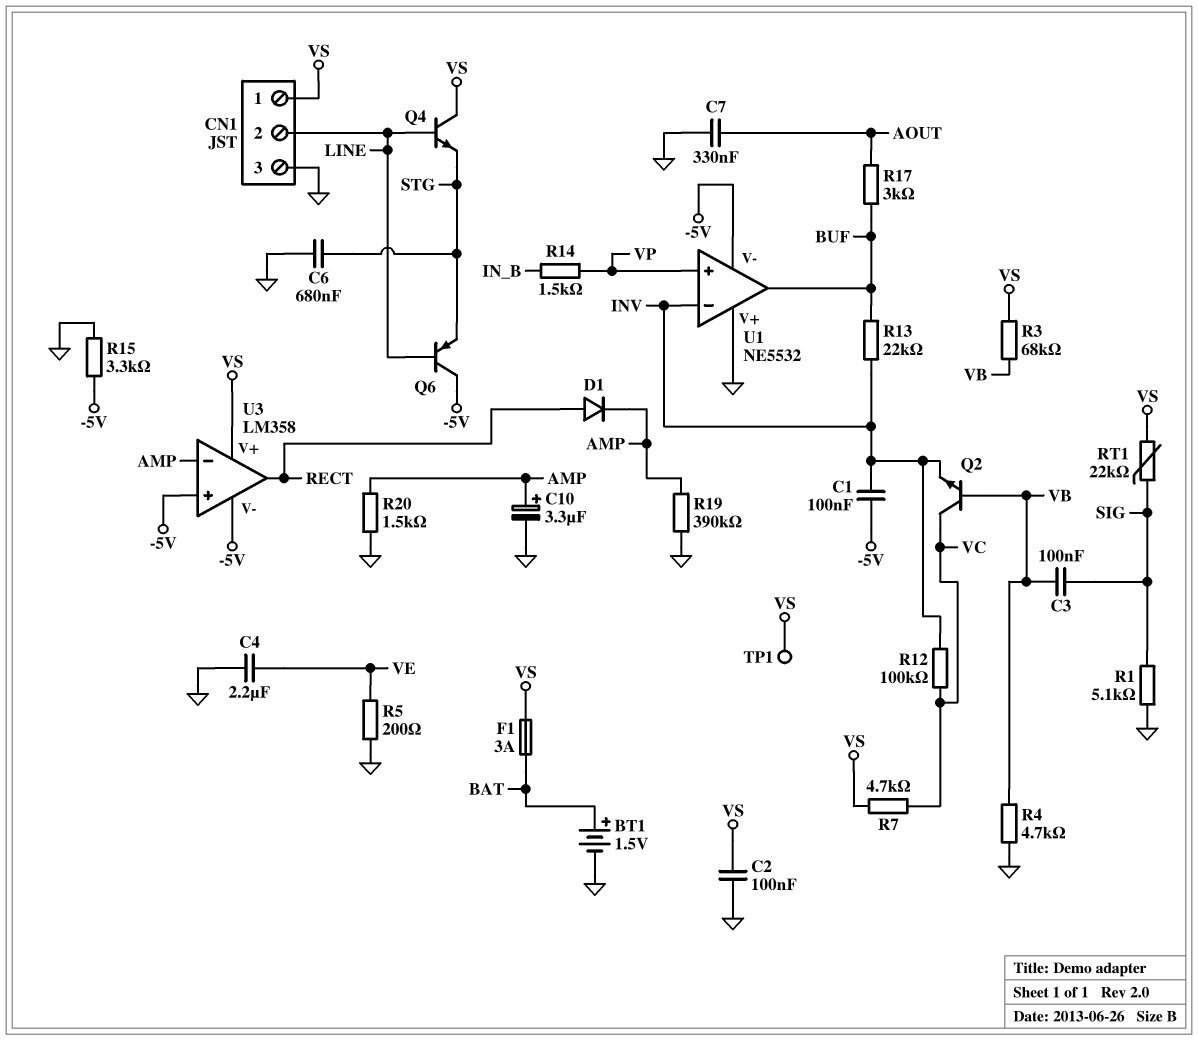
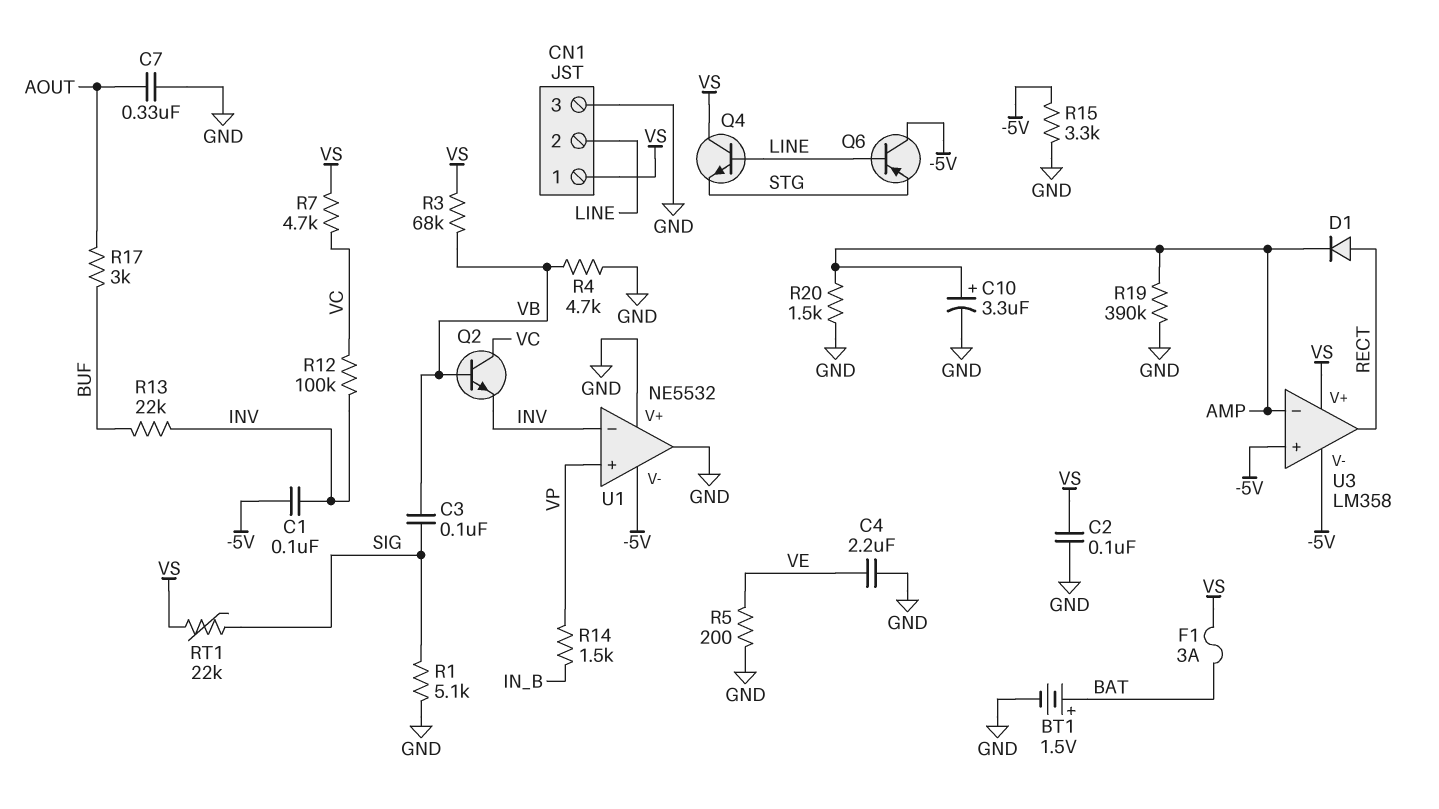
C6: 680nF (GND, STG) -> none
TP1: test point (VS) -> none
U1 pin out: BUF -> GND

